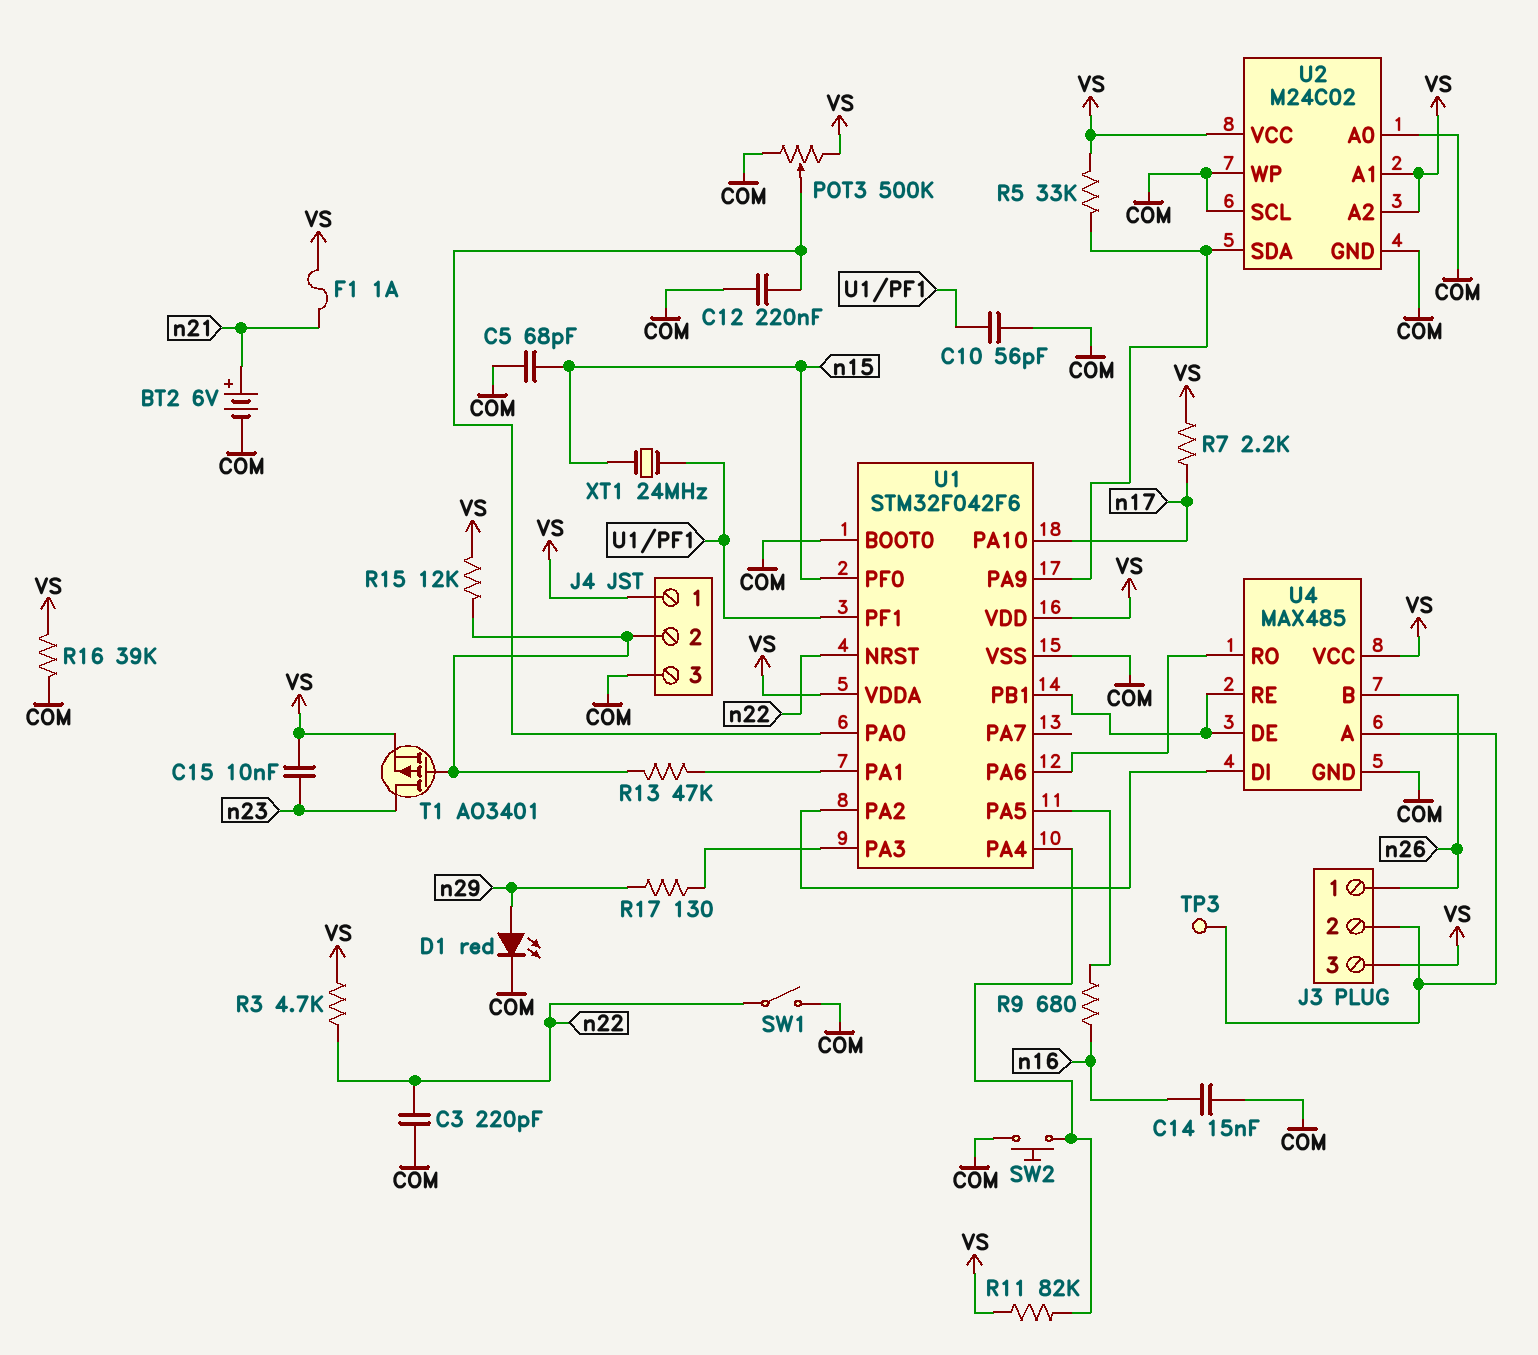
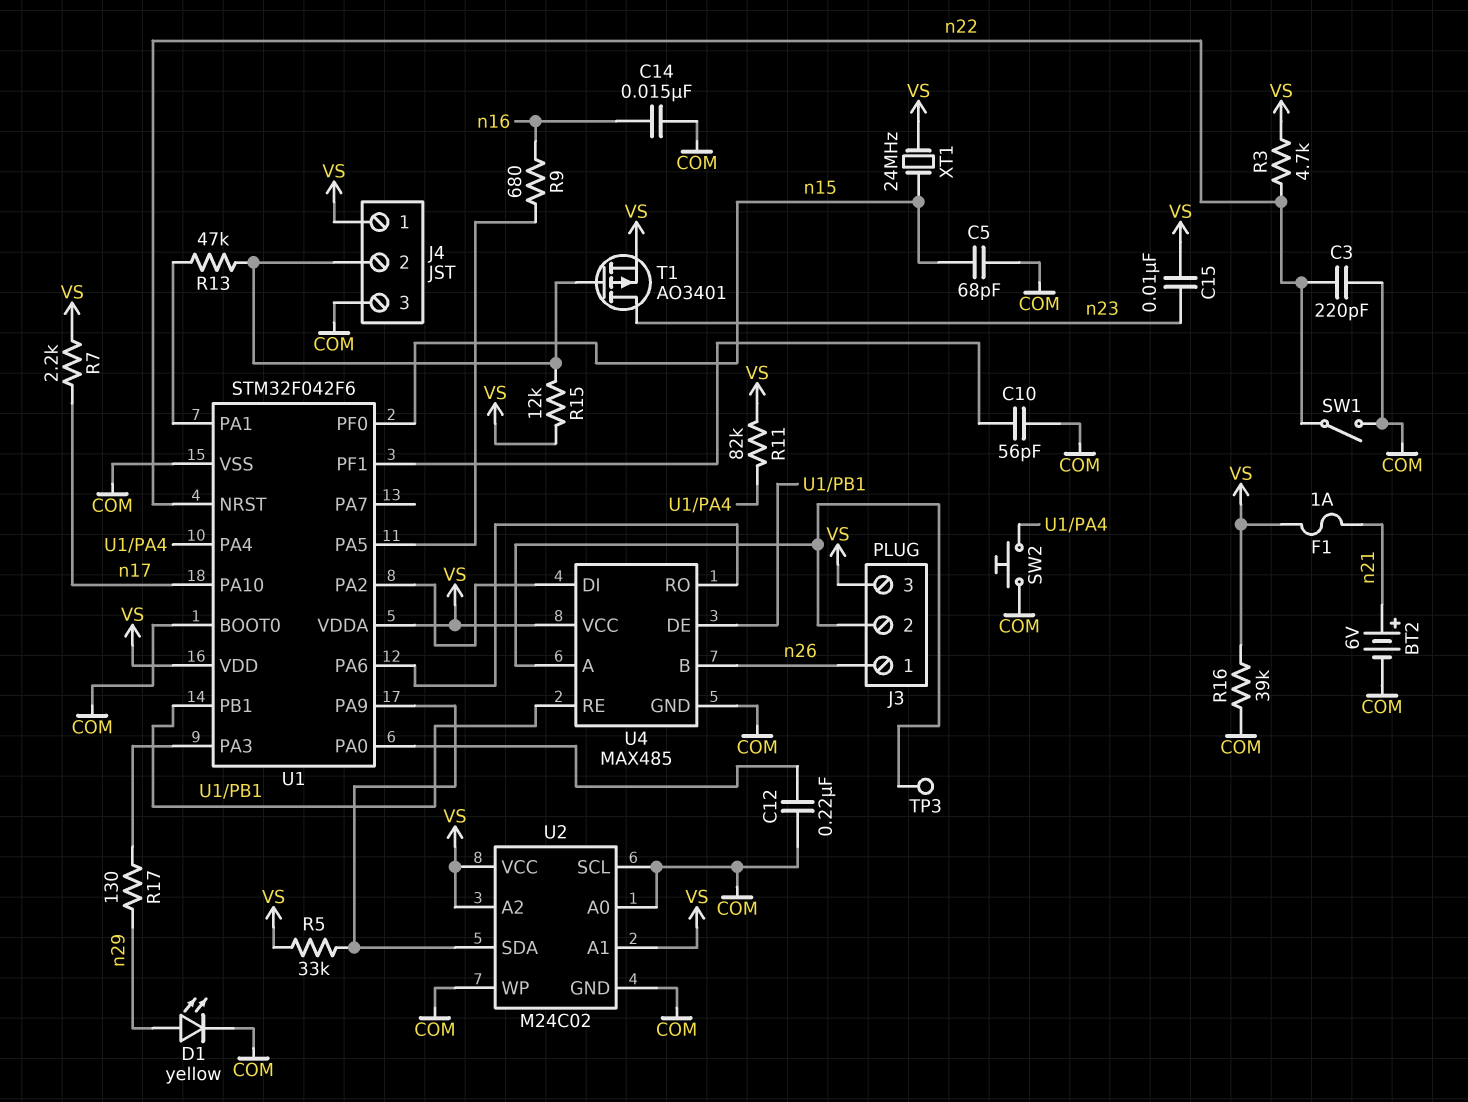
D1: LED red (A n29, K COM) -> LED yellow (A n29, K COM)
POT3: 500k (COM, VS, wiper U1/PA0) -> none
XT1: 24MHz (U1/PF1, n15) -> 24MHz (VS, n15)

